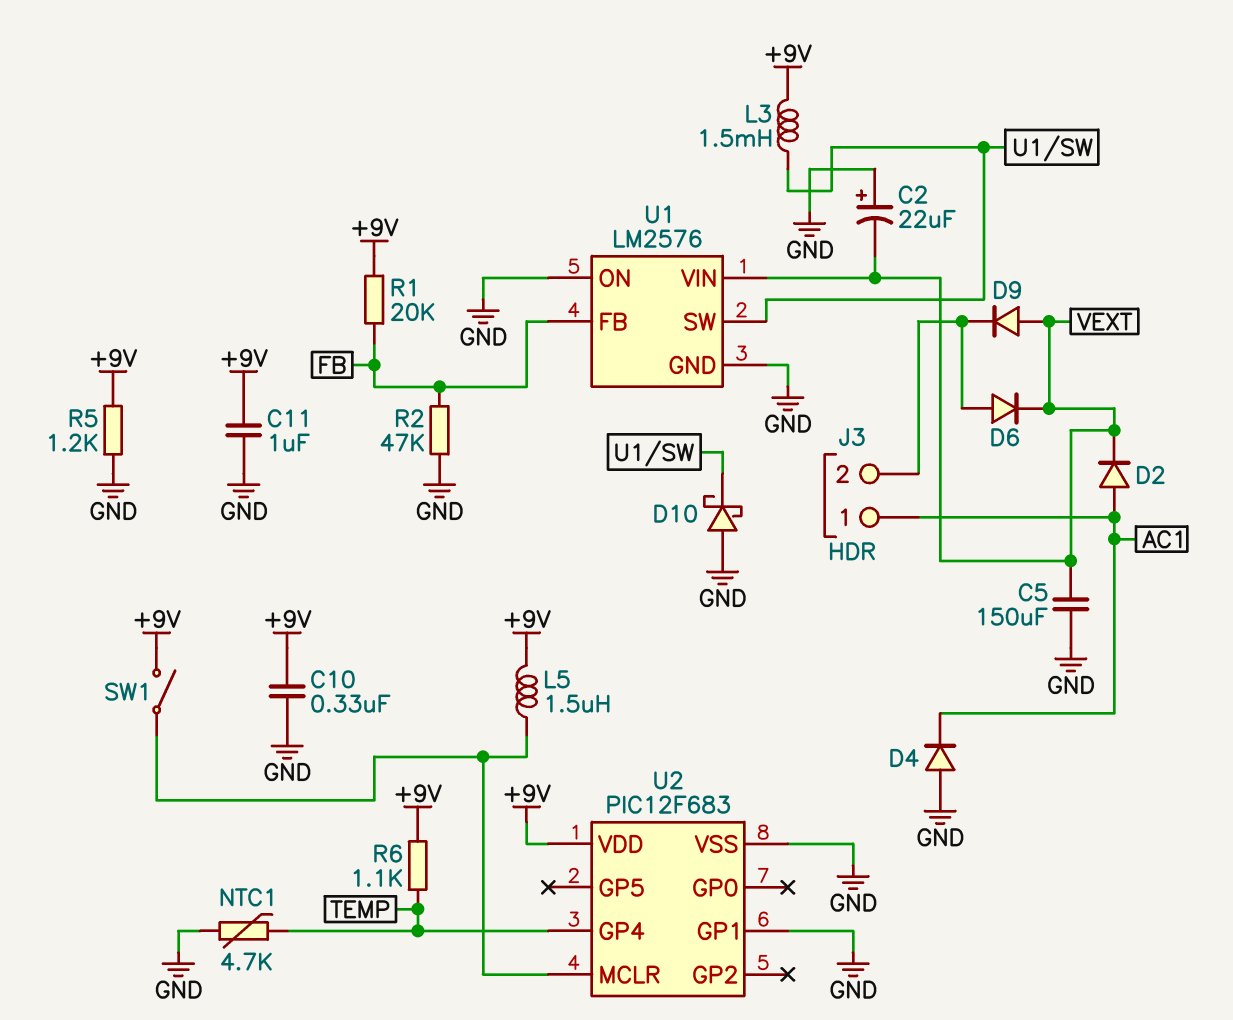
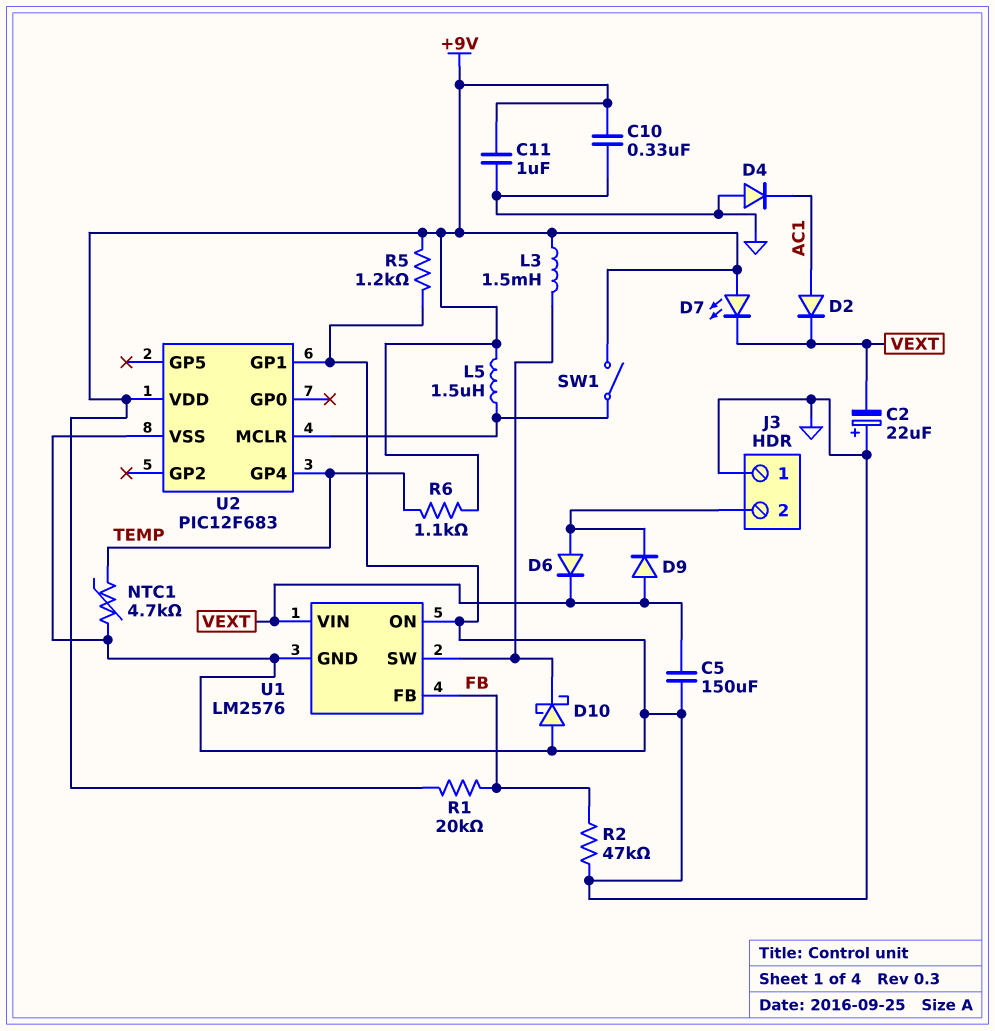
D7: none -> LED (A +9V, K VEXT)
J3 pin 1: AC1 -> GND

